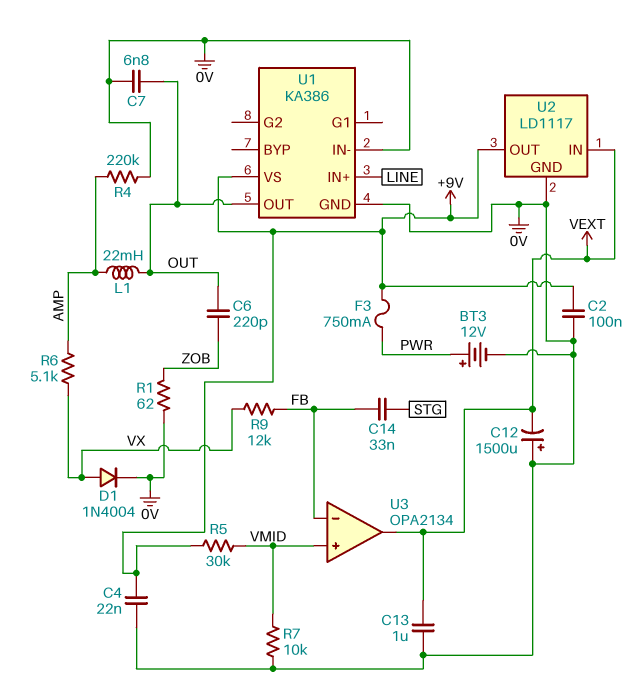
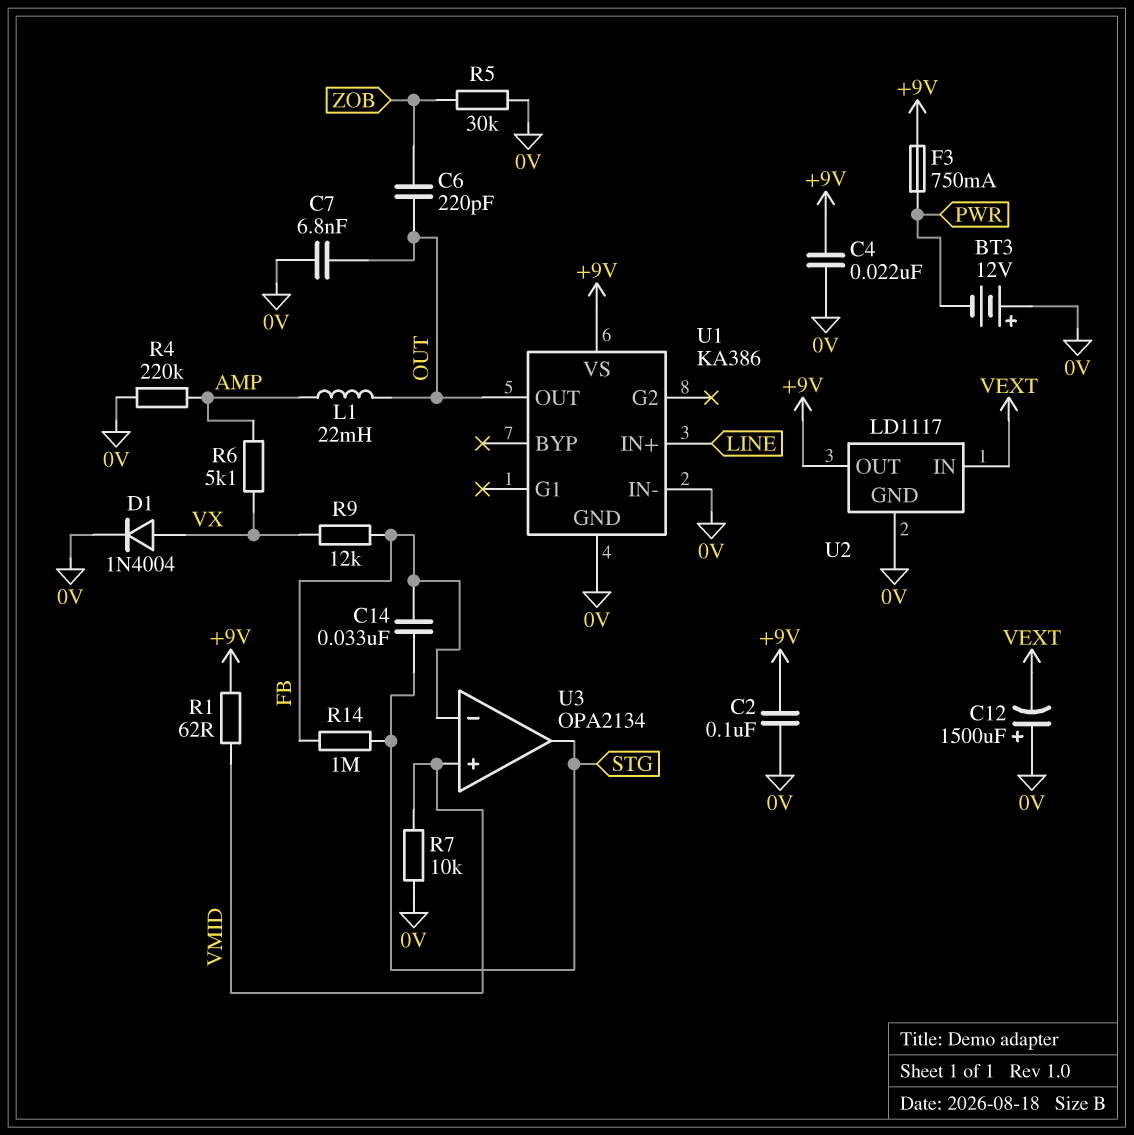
BT3: 12V (plus PWR, minus 0V) -> 12V (plus 0V, minus PWR)
C13: 1uF (0V, VEXT) -> none
R1: 62 (0V, ZOB) -> 62 (+9V, VMID)
R5: 30k (+9V, VMID) -> 30k (0V, ZOB)
R14: none -> 1M (FB, STG)
U3 pin out: VEXT -> STG

